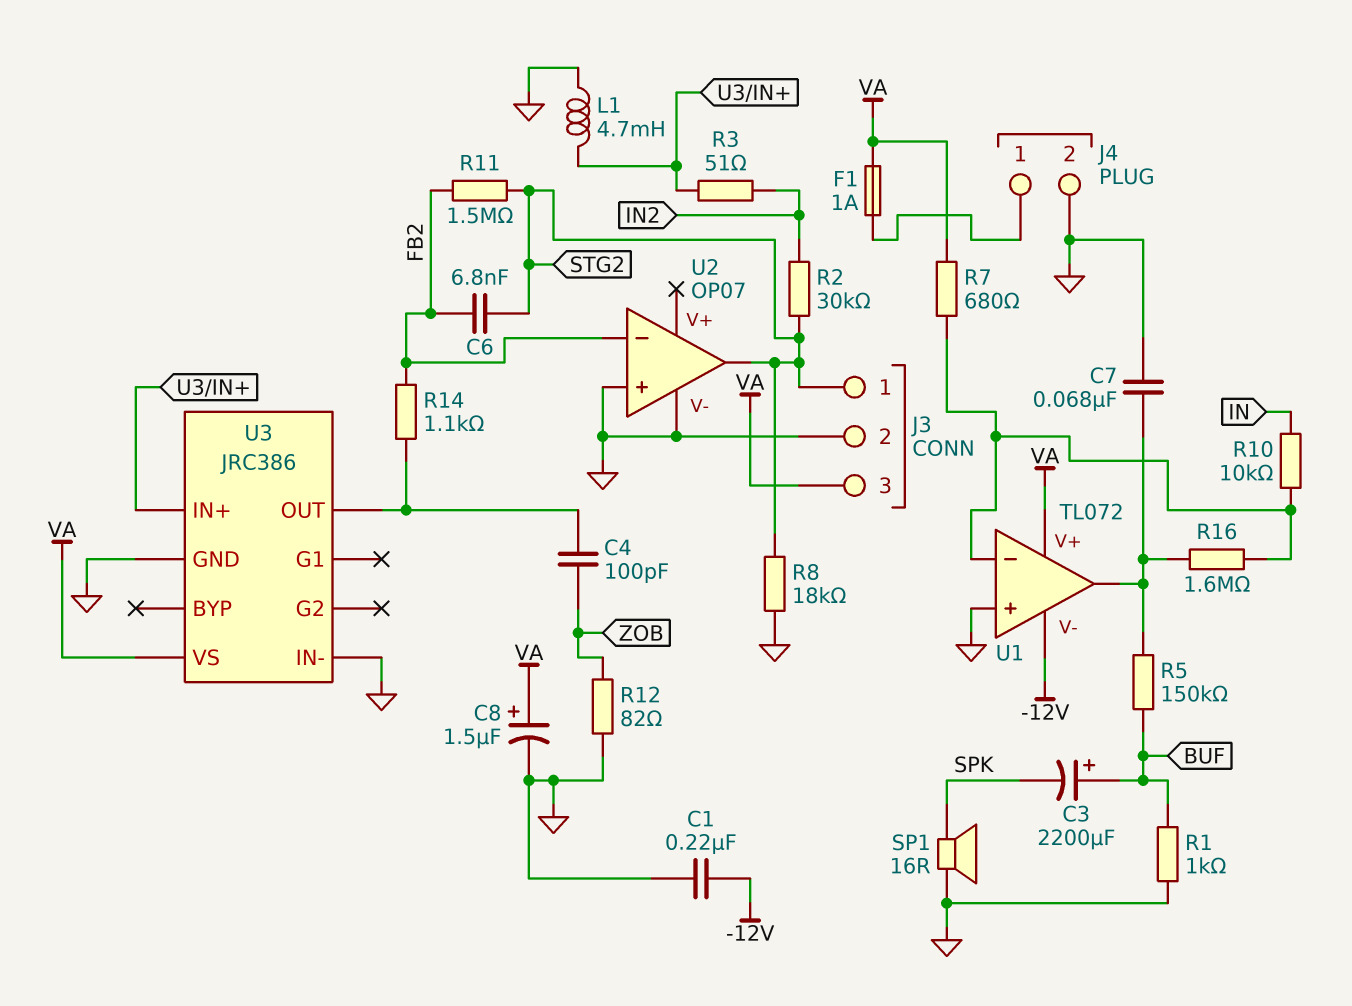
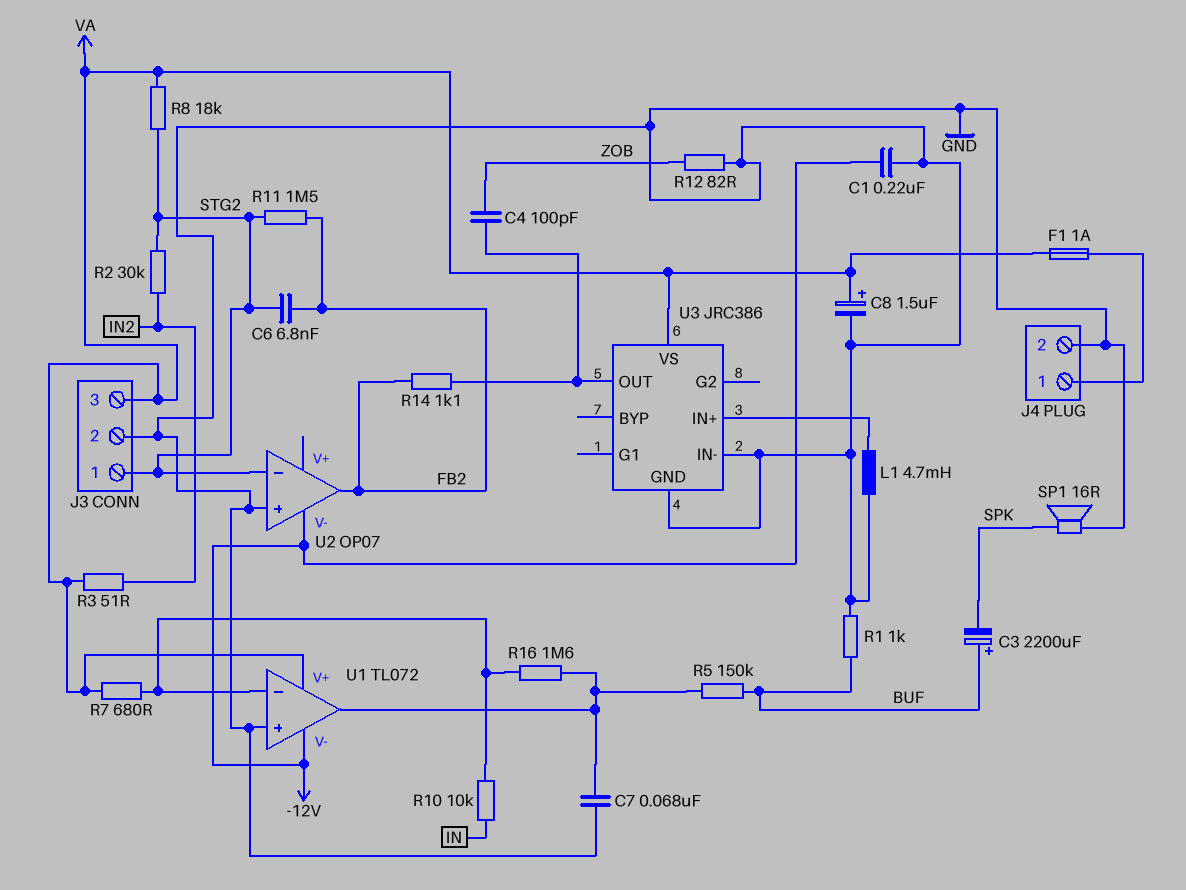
R3: 51 (IN2, U3/IN+) -> 51 (IN2, VA)
R8: 18k (GND, STG2) -> 18k (STG2, VA)
U2 pin V-: GND -> -12V
U2 pin in-: FB2 -> STG2
U2 pin out: STG2 -> FB2

